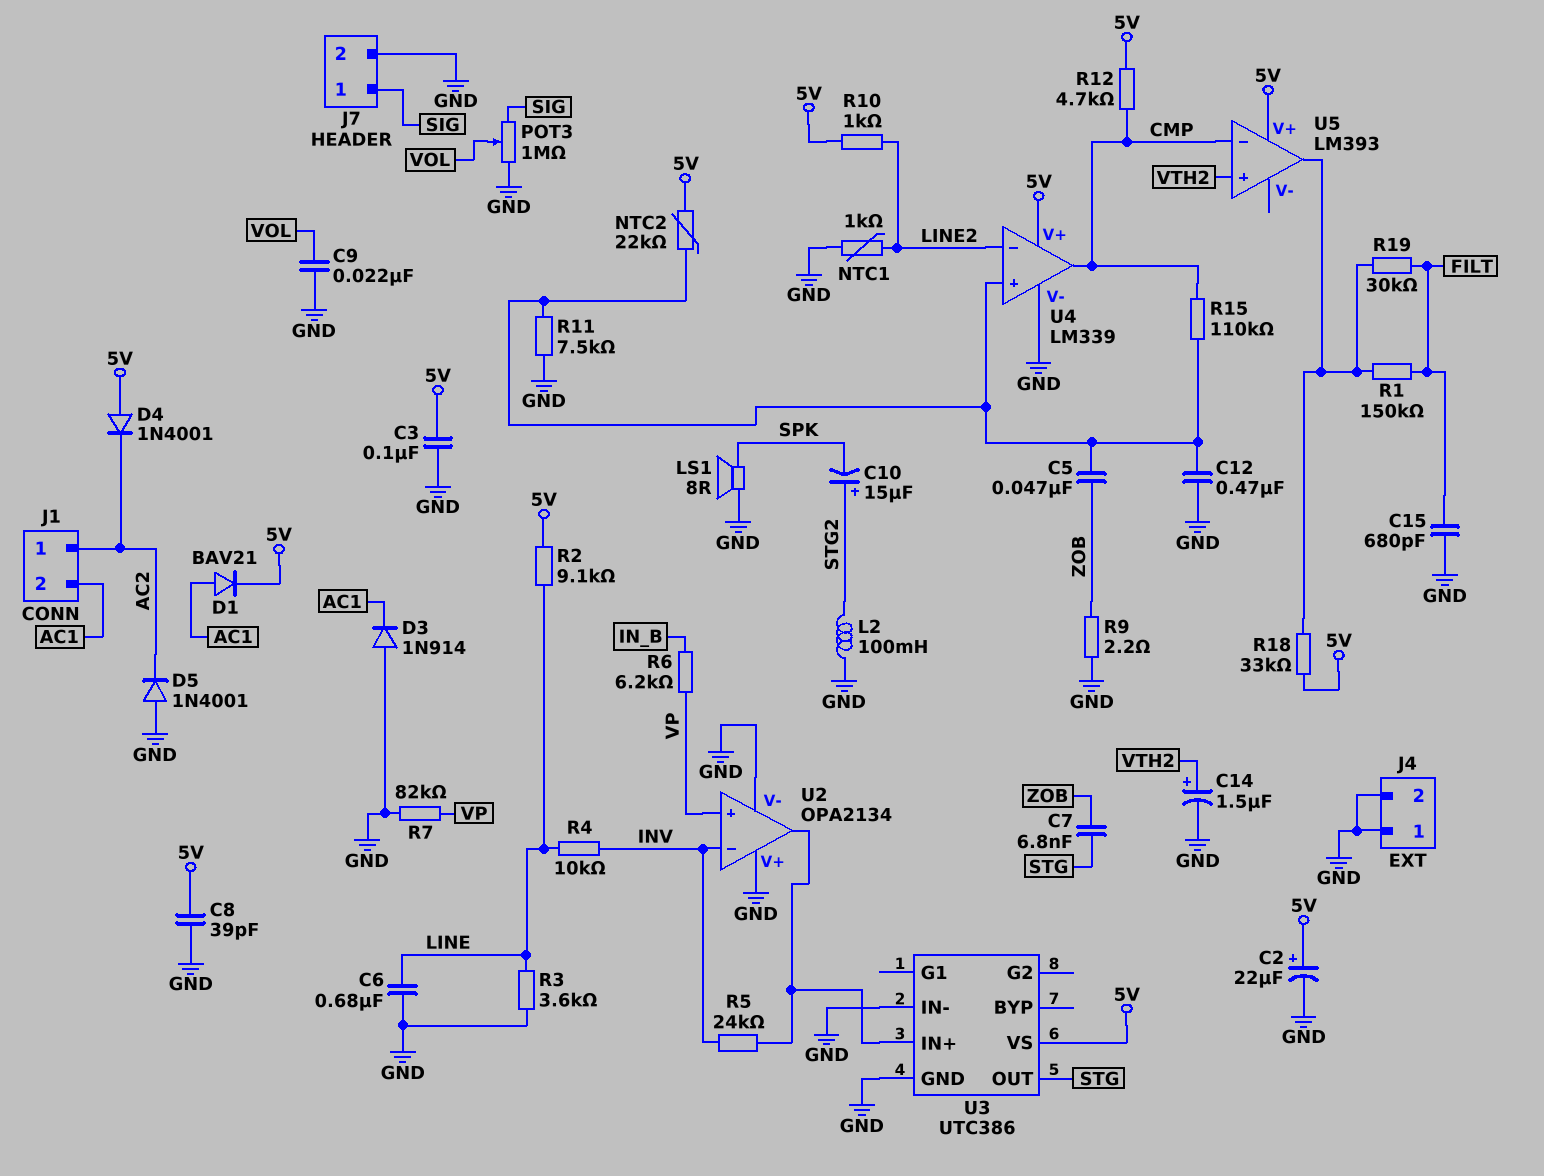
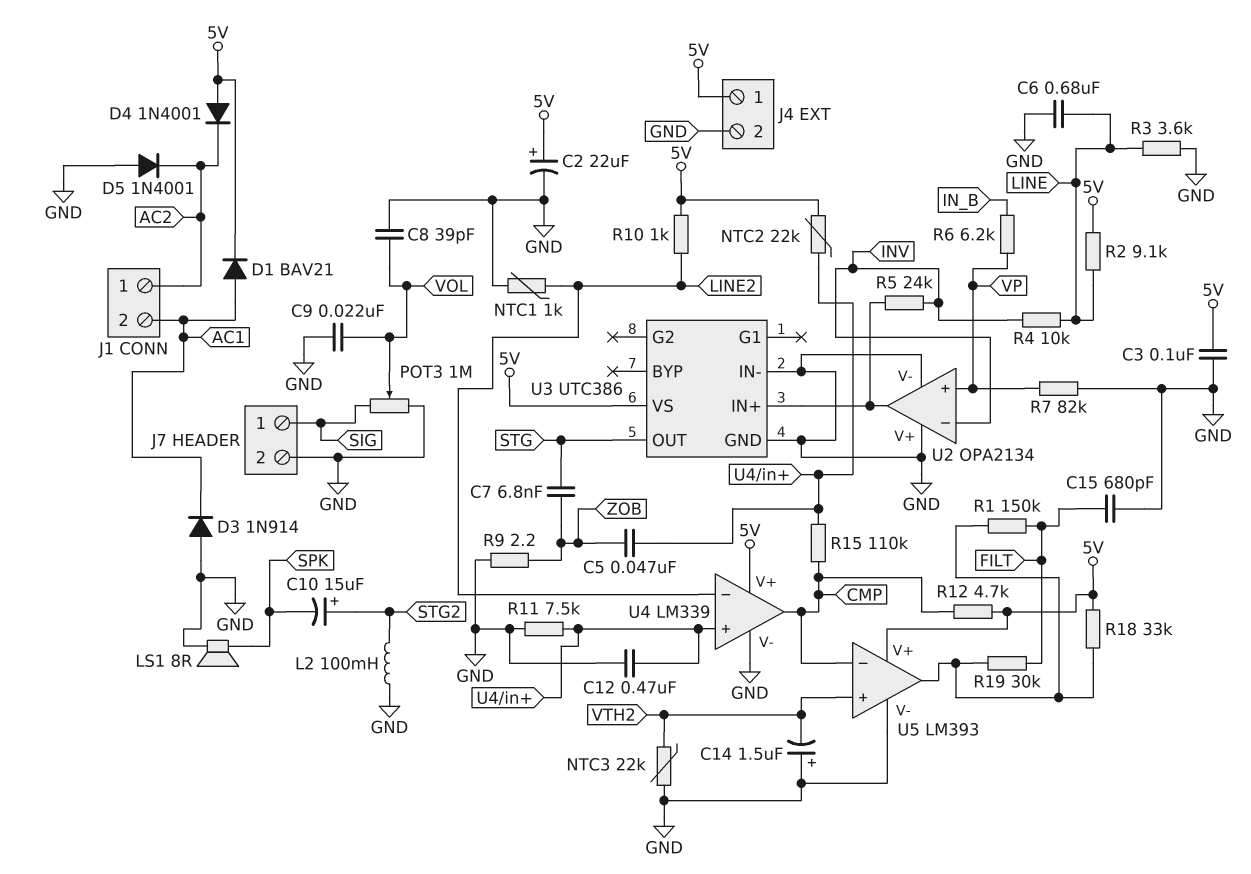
C8: 39pF (5V, GND) -> 39pF (GND, VOL)
C14: 1.5uF (plus VTH2, minus GND) -> 1.5uF (plus GND, minus VTH2)
J4 pin 1: GND -> 5V
NTC3: none -> 22k (GND, VTH2)
U5 pin V-: none -> GND

